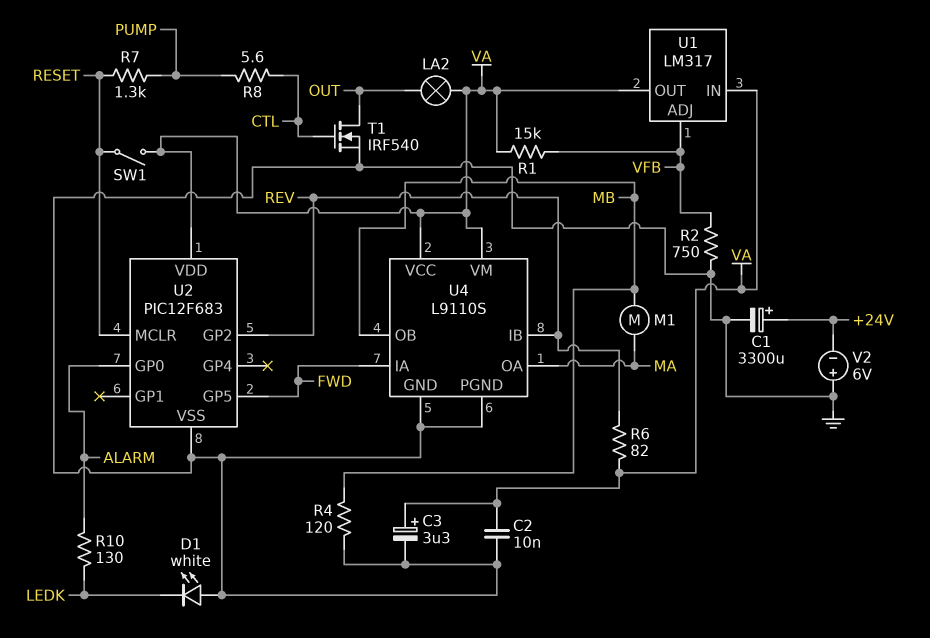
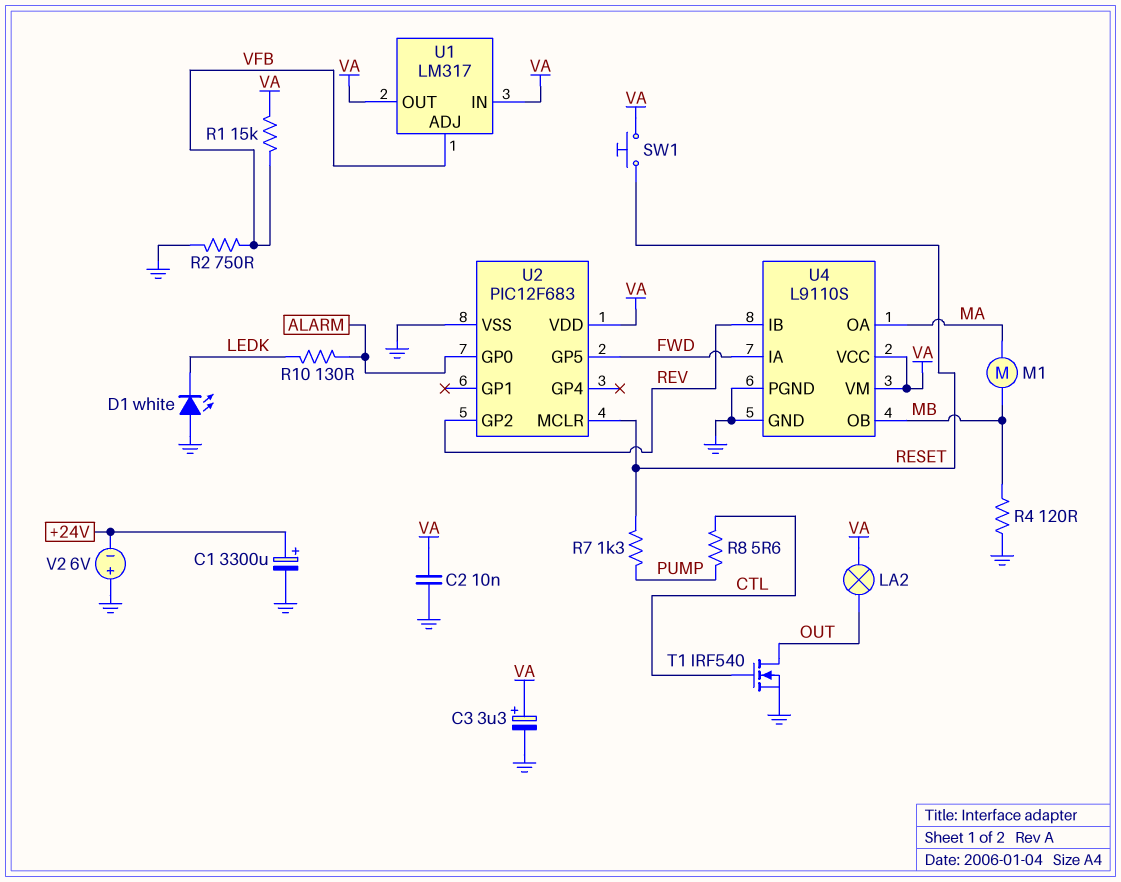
R6: 82 (REV, VA) -> none
SW1: switch (RESET, VA) -> button (RESET, VA)

